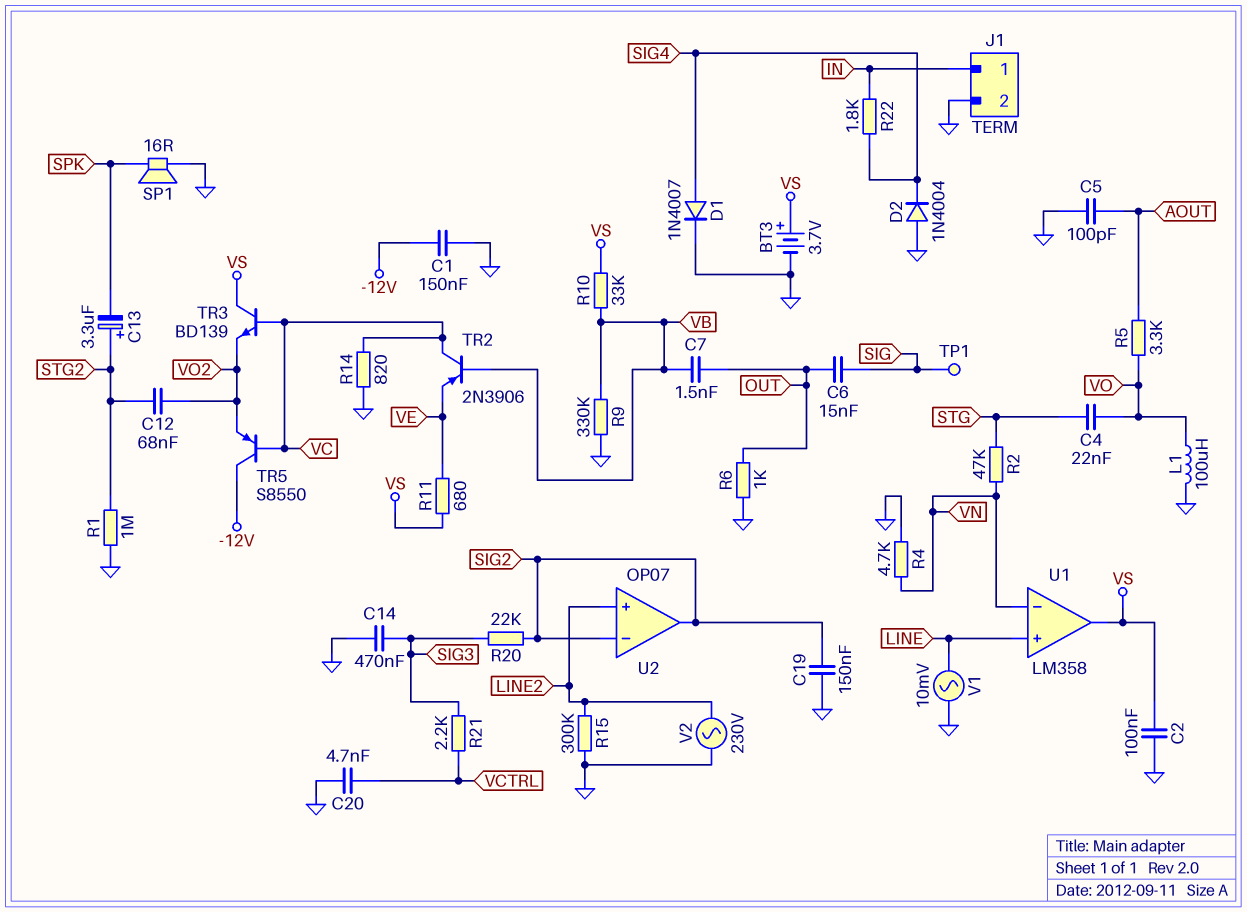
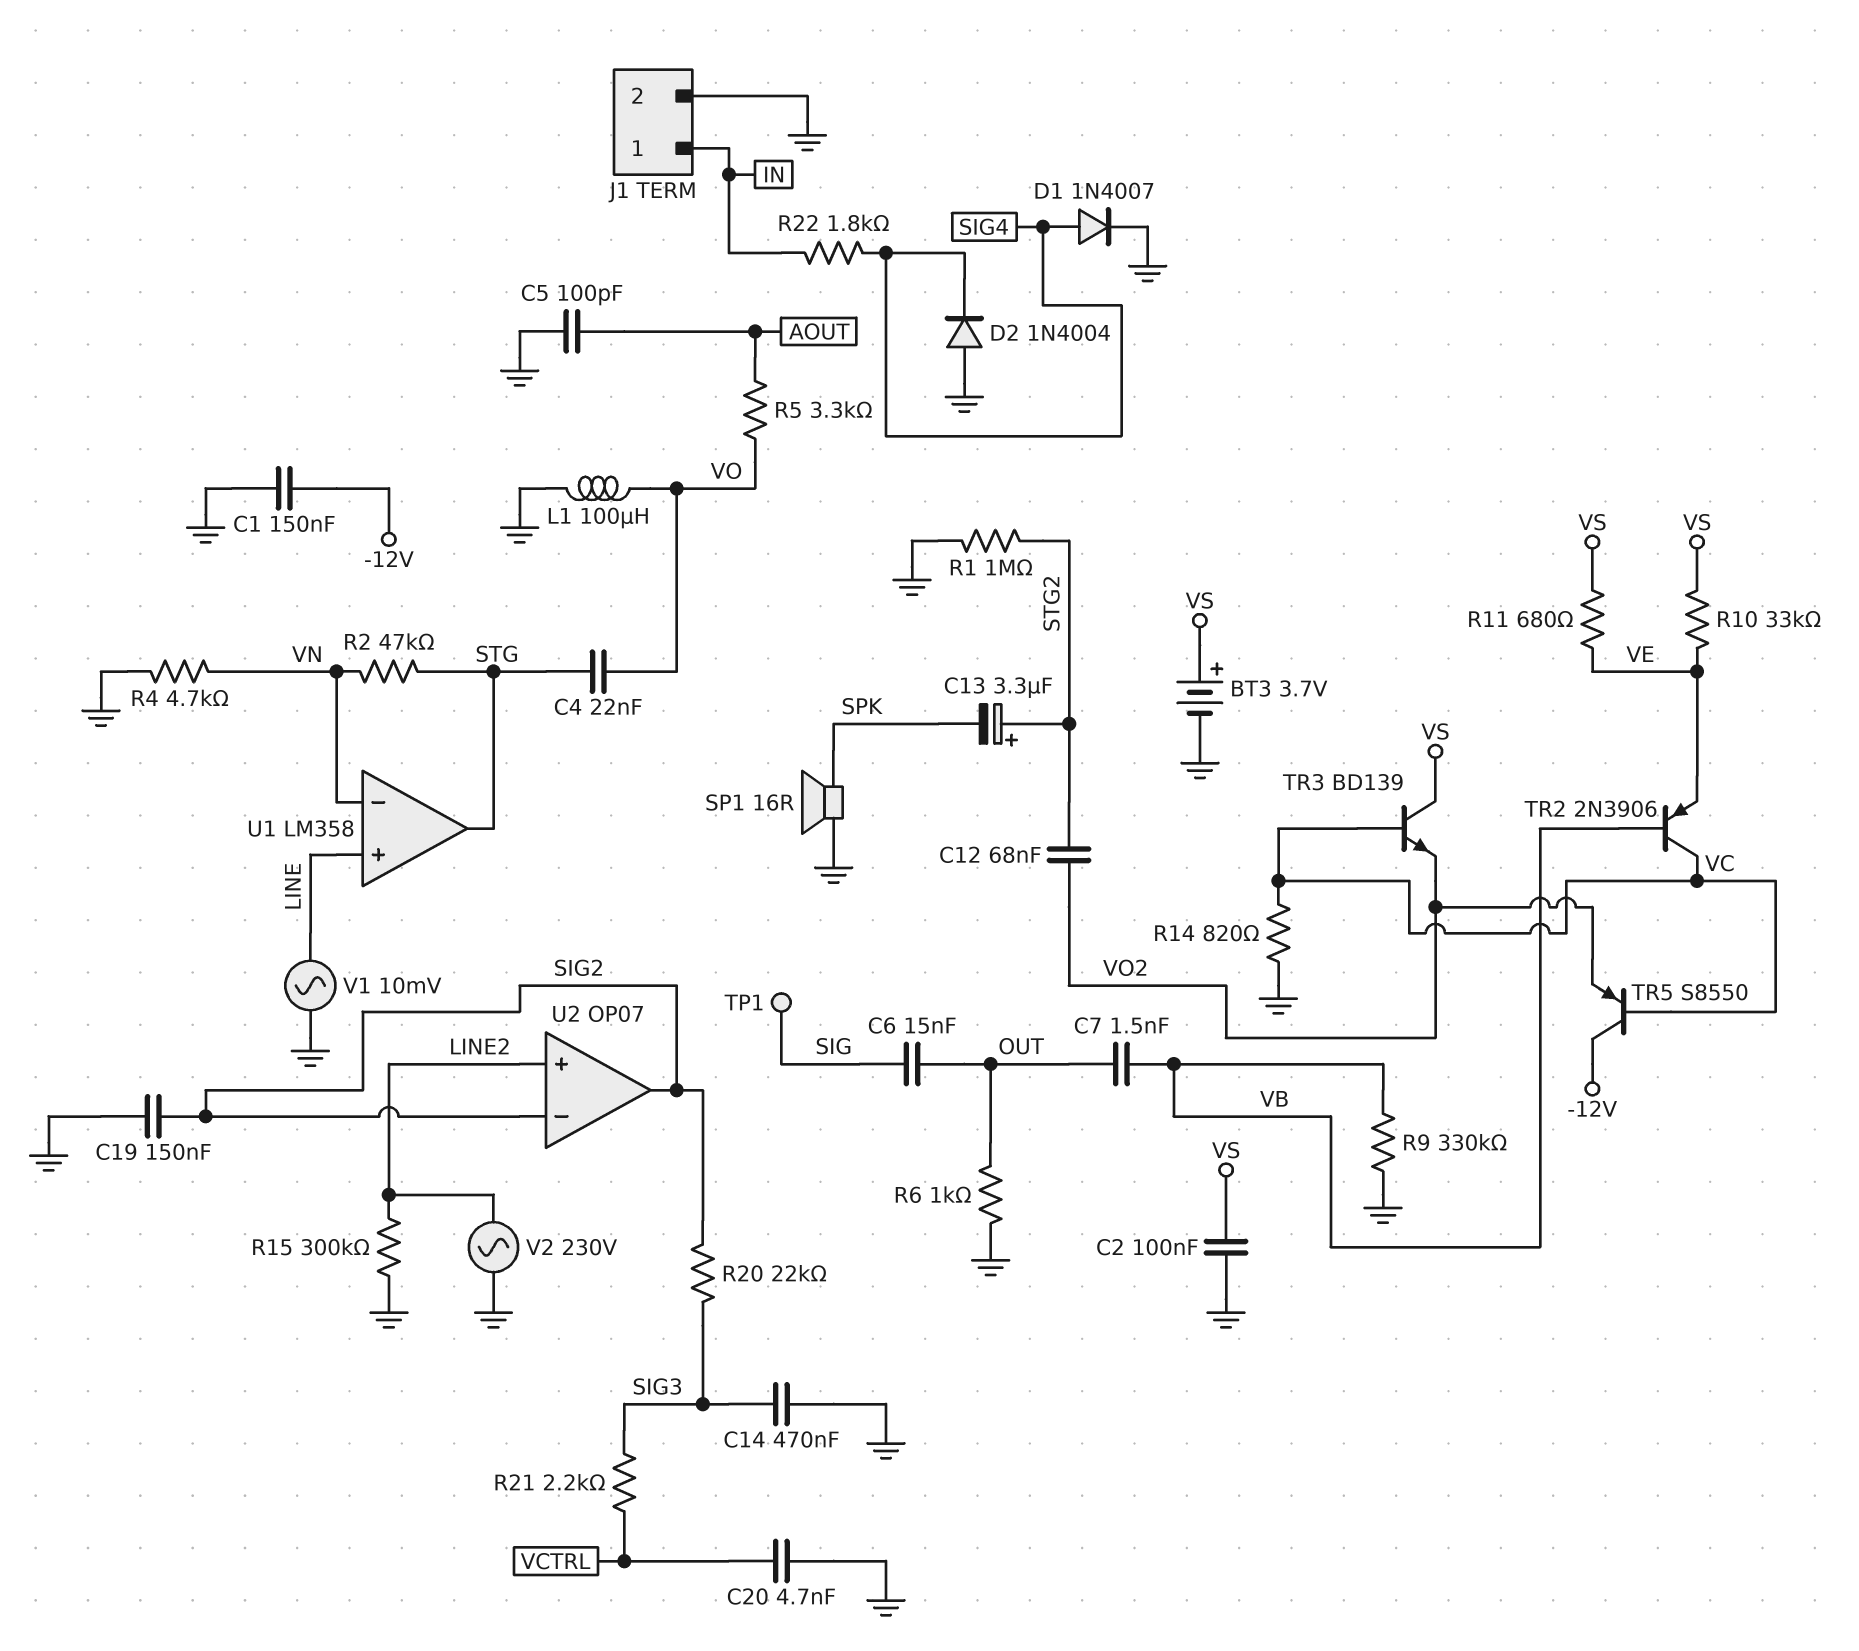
R10: 33k (VB, VS) -> 33k (VE, VS)
U1 pin out: VS -> STG

